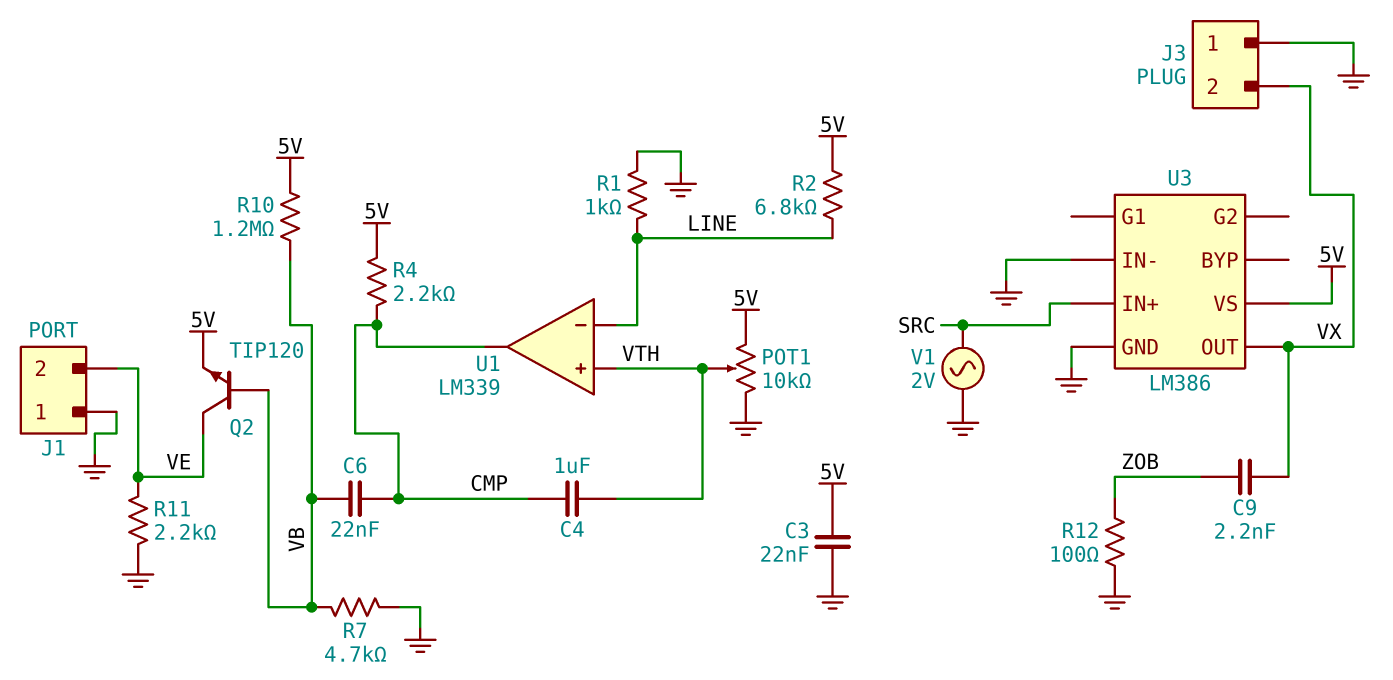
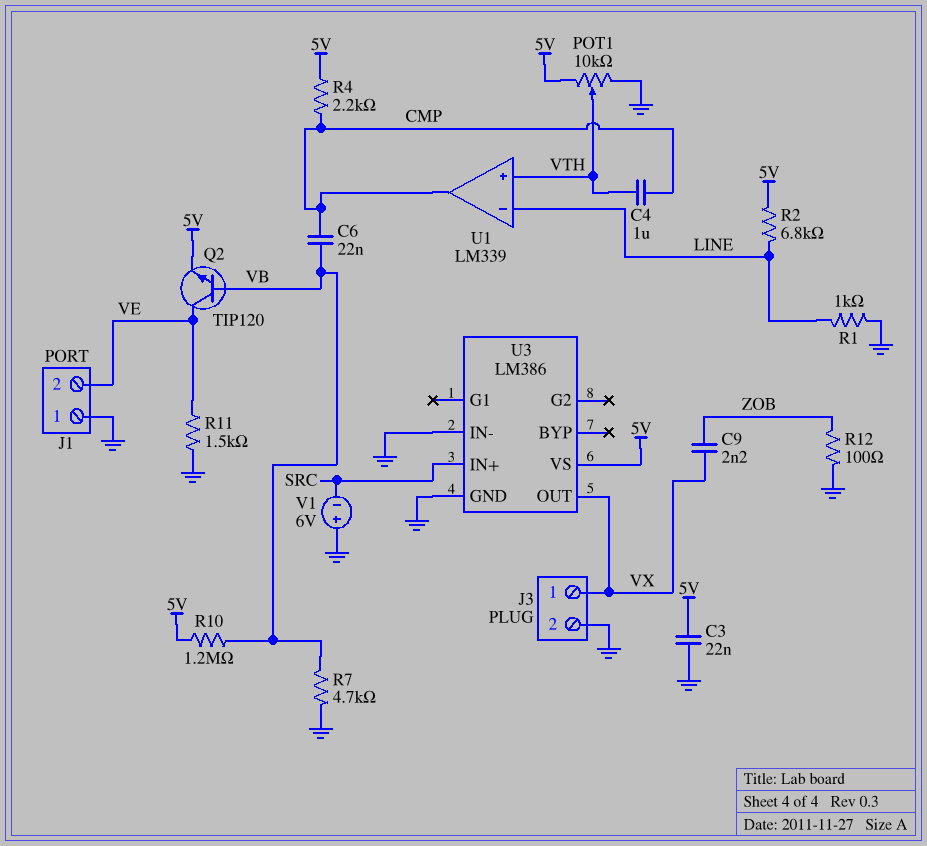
J3 pin 1: GND -> VX
J3 pin 2: VX -> GND
R11: 2.2k (GND, VE) -> 1.5k (GND, VE)
V1: AC 2V (GND, SRC) -> 6V (plus GND, minus SRC)

